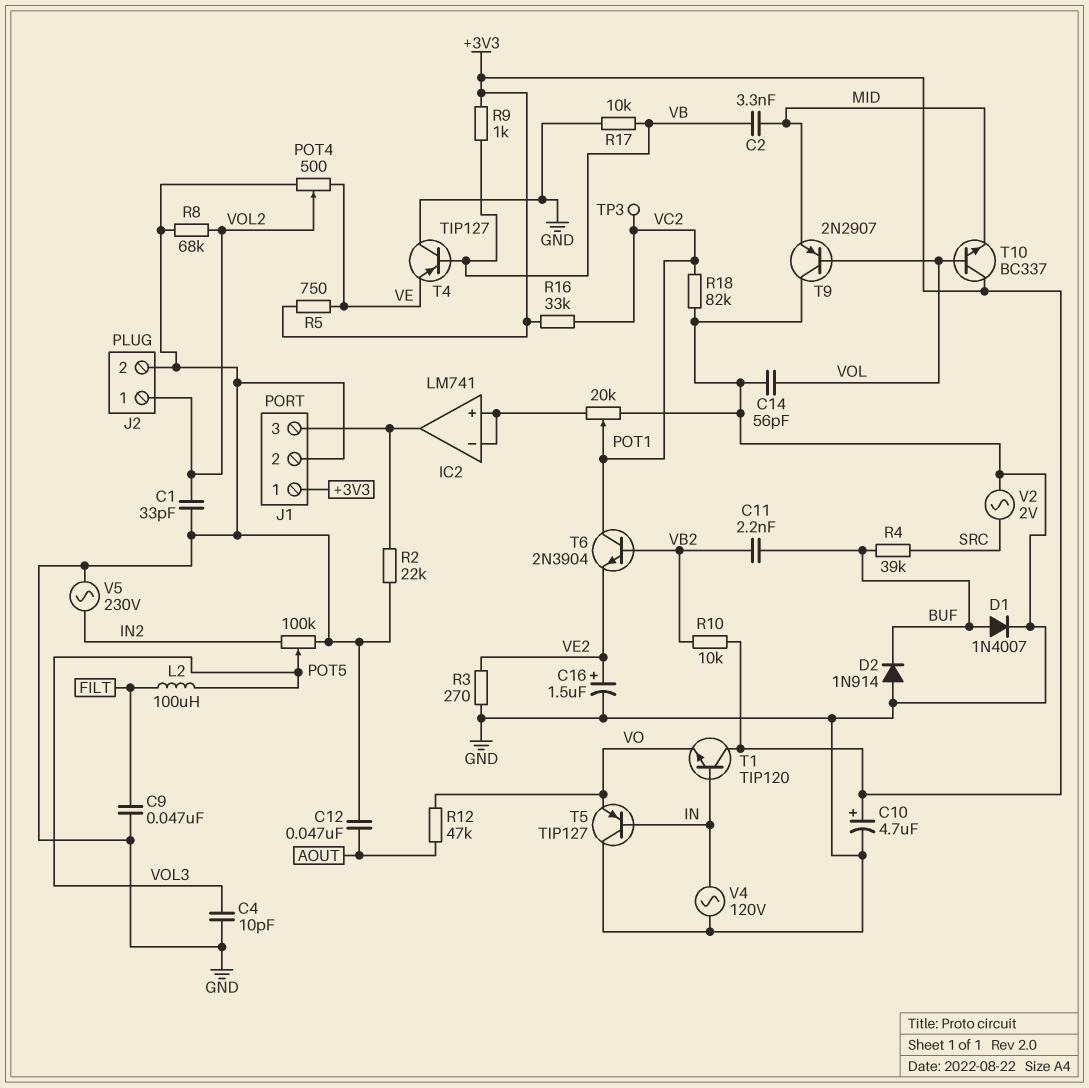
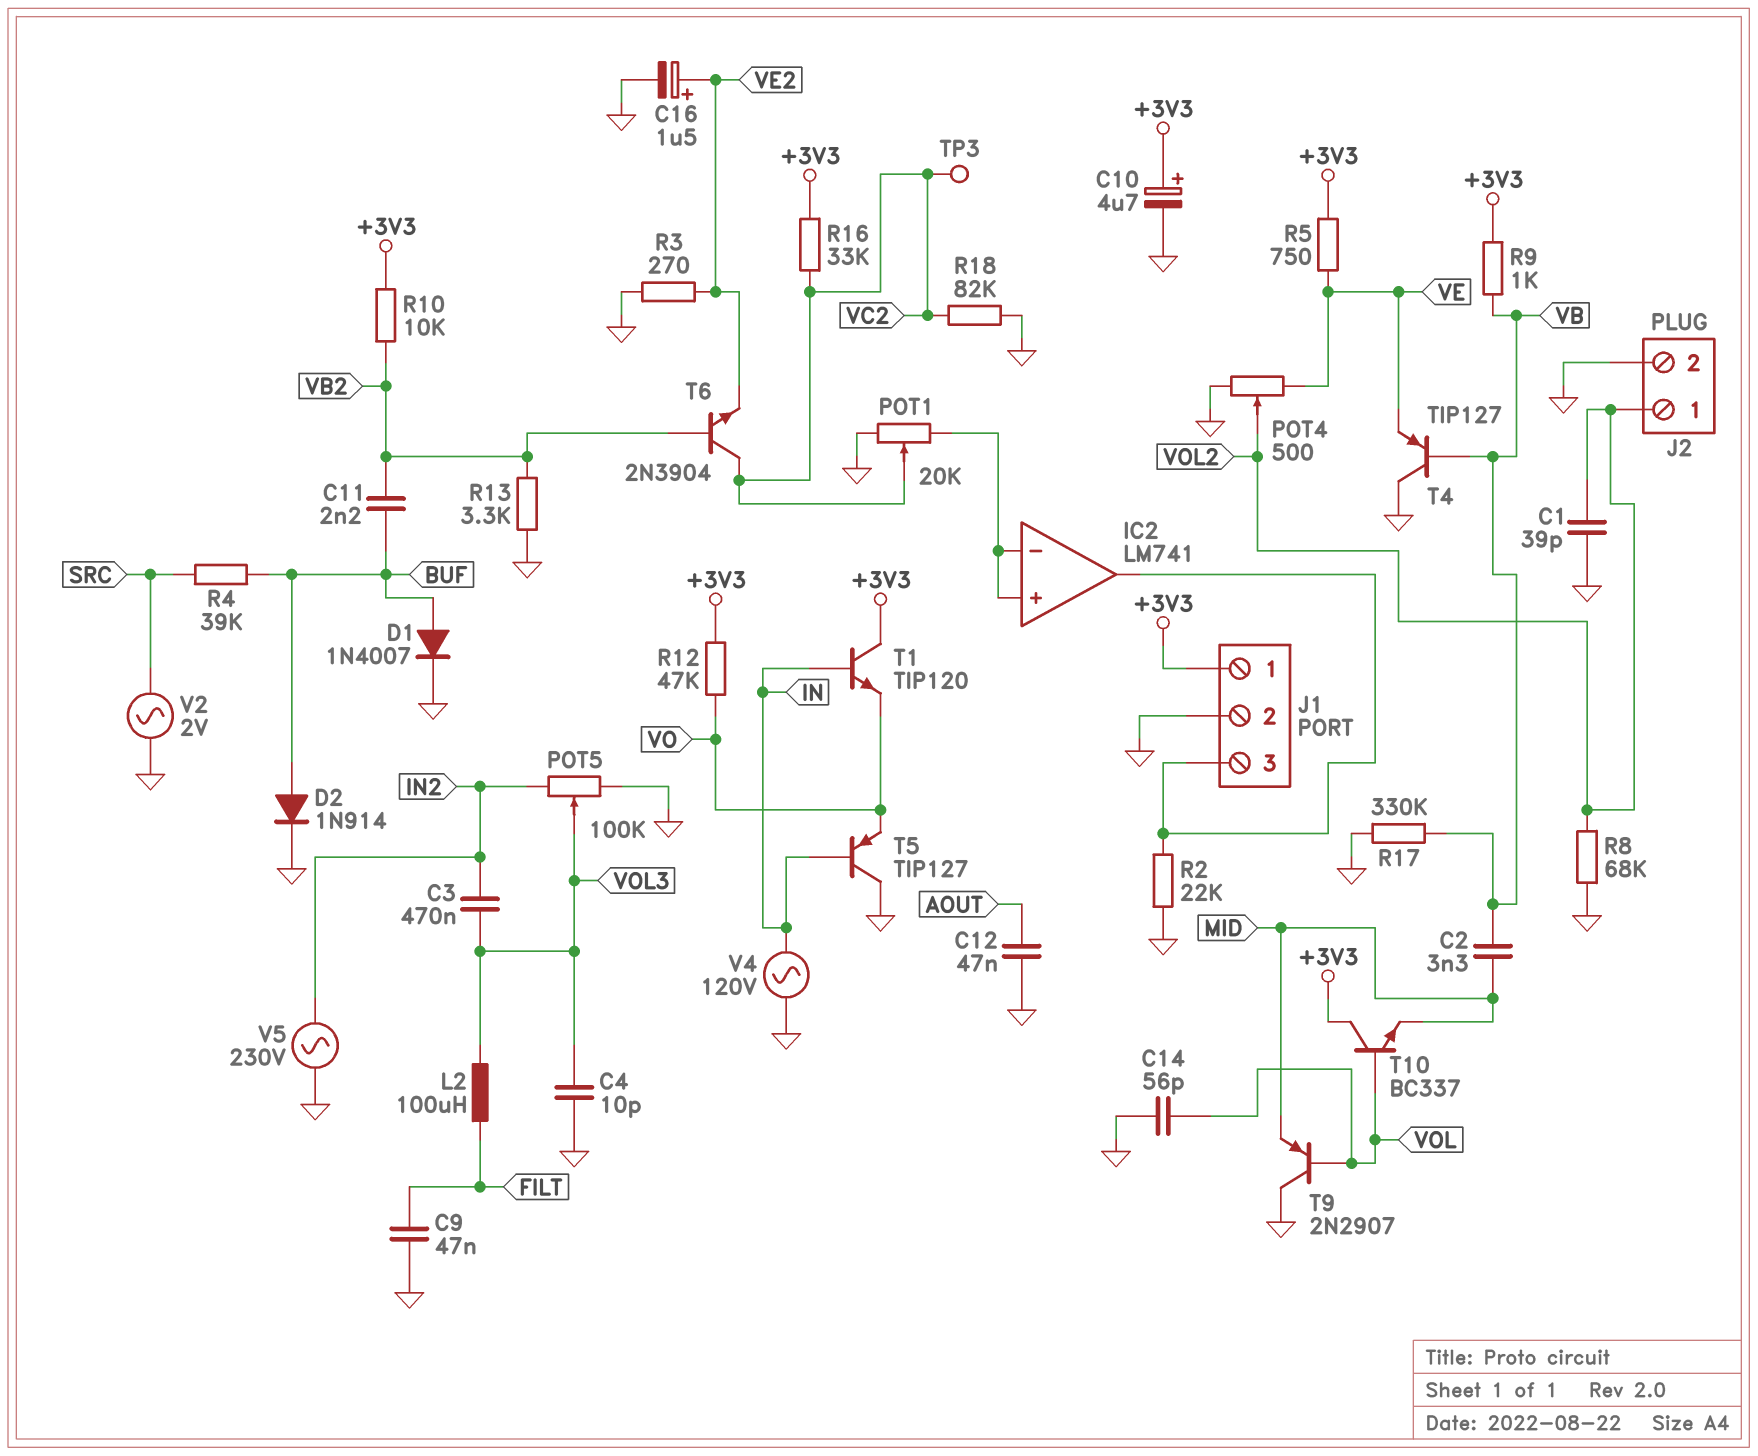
C1: 33pF (GND, VOL2) -> 39pF (GND, VOL2)
C3: none -> 470nF (IN2, VOL3)
D2: diode 1N914 (A GND, K BUF) -> diode 1N914 (A BUF, K GND)
R12: 47k (AOUT, VO) -> 47k (+3V3, VO)
R13: none -> 3.3k (GND, VB2)
R17: 10k (GND, VB) -> 330k (GND, VB)

